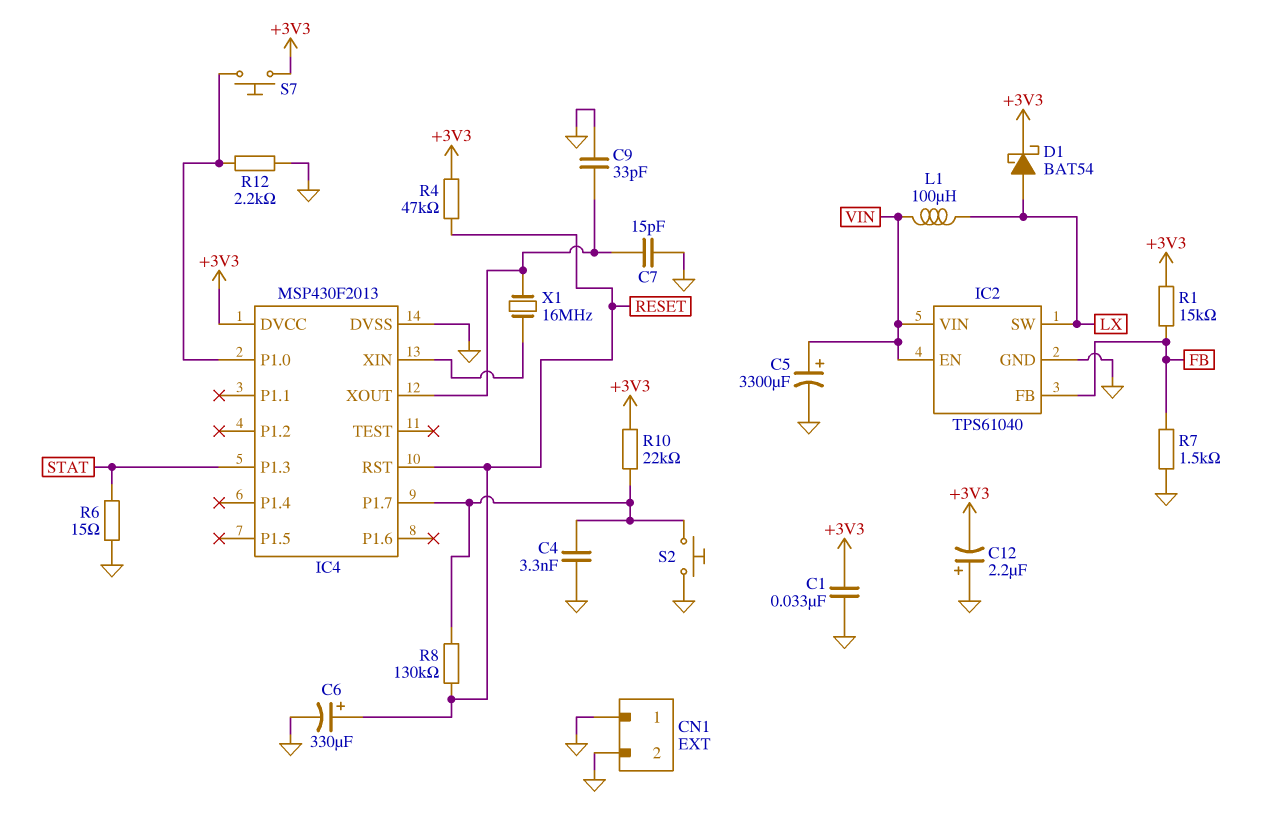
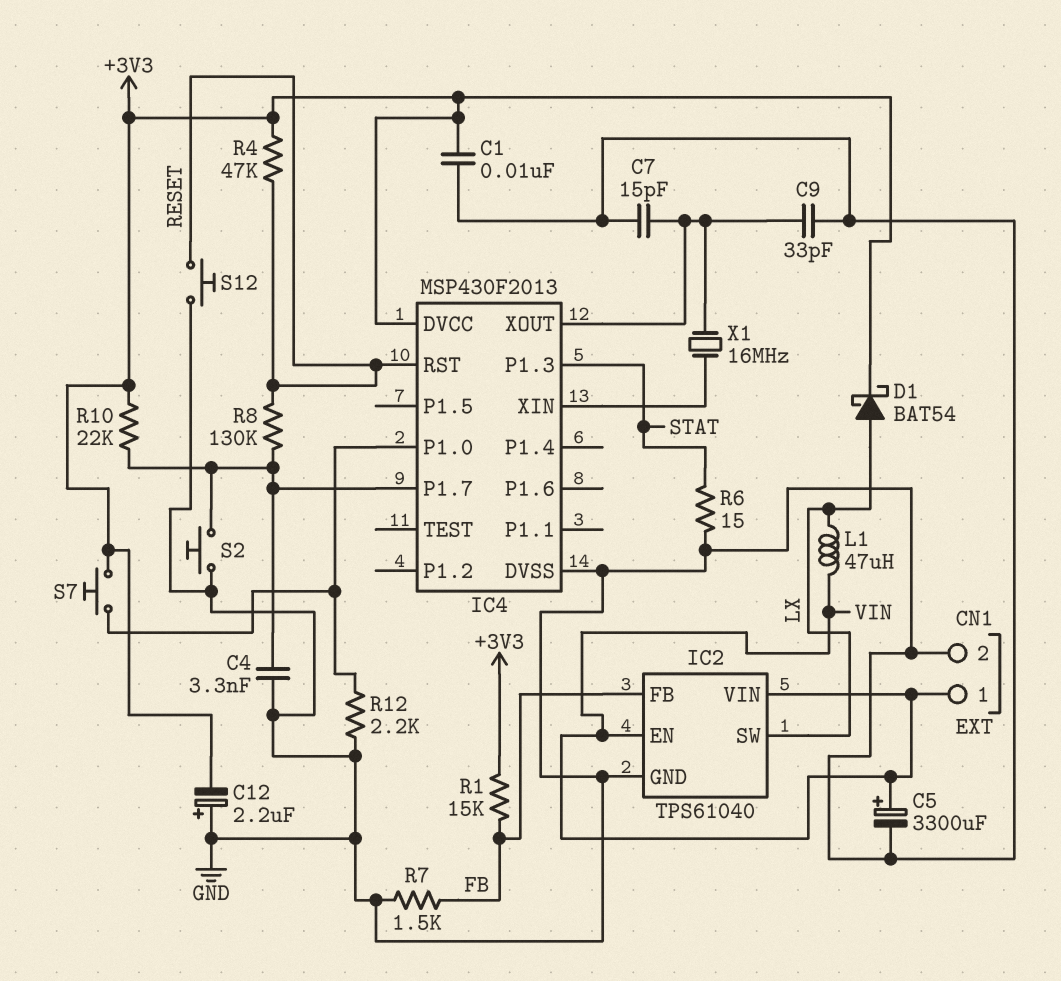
C1: 33nF (+3V3, GND) -> 10nF (+3V3, GND)
C6: 330uF (plus RESET, minus GND) -> none
CN1 pin 1: GND -> VIN
L1: 100uH (LX, VIN) -> 47uH (LX, VIN)
S12: none -> button (GND, RESET)

